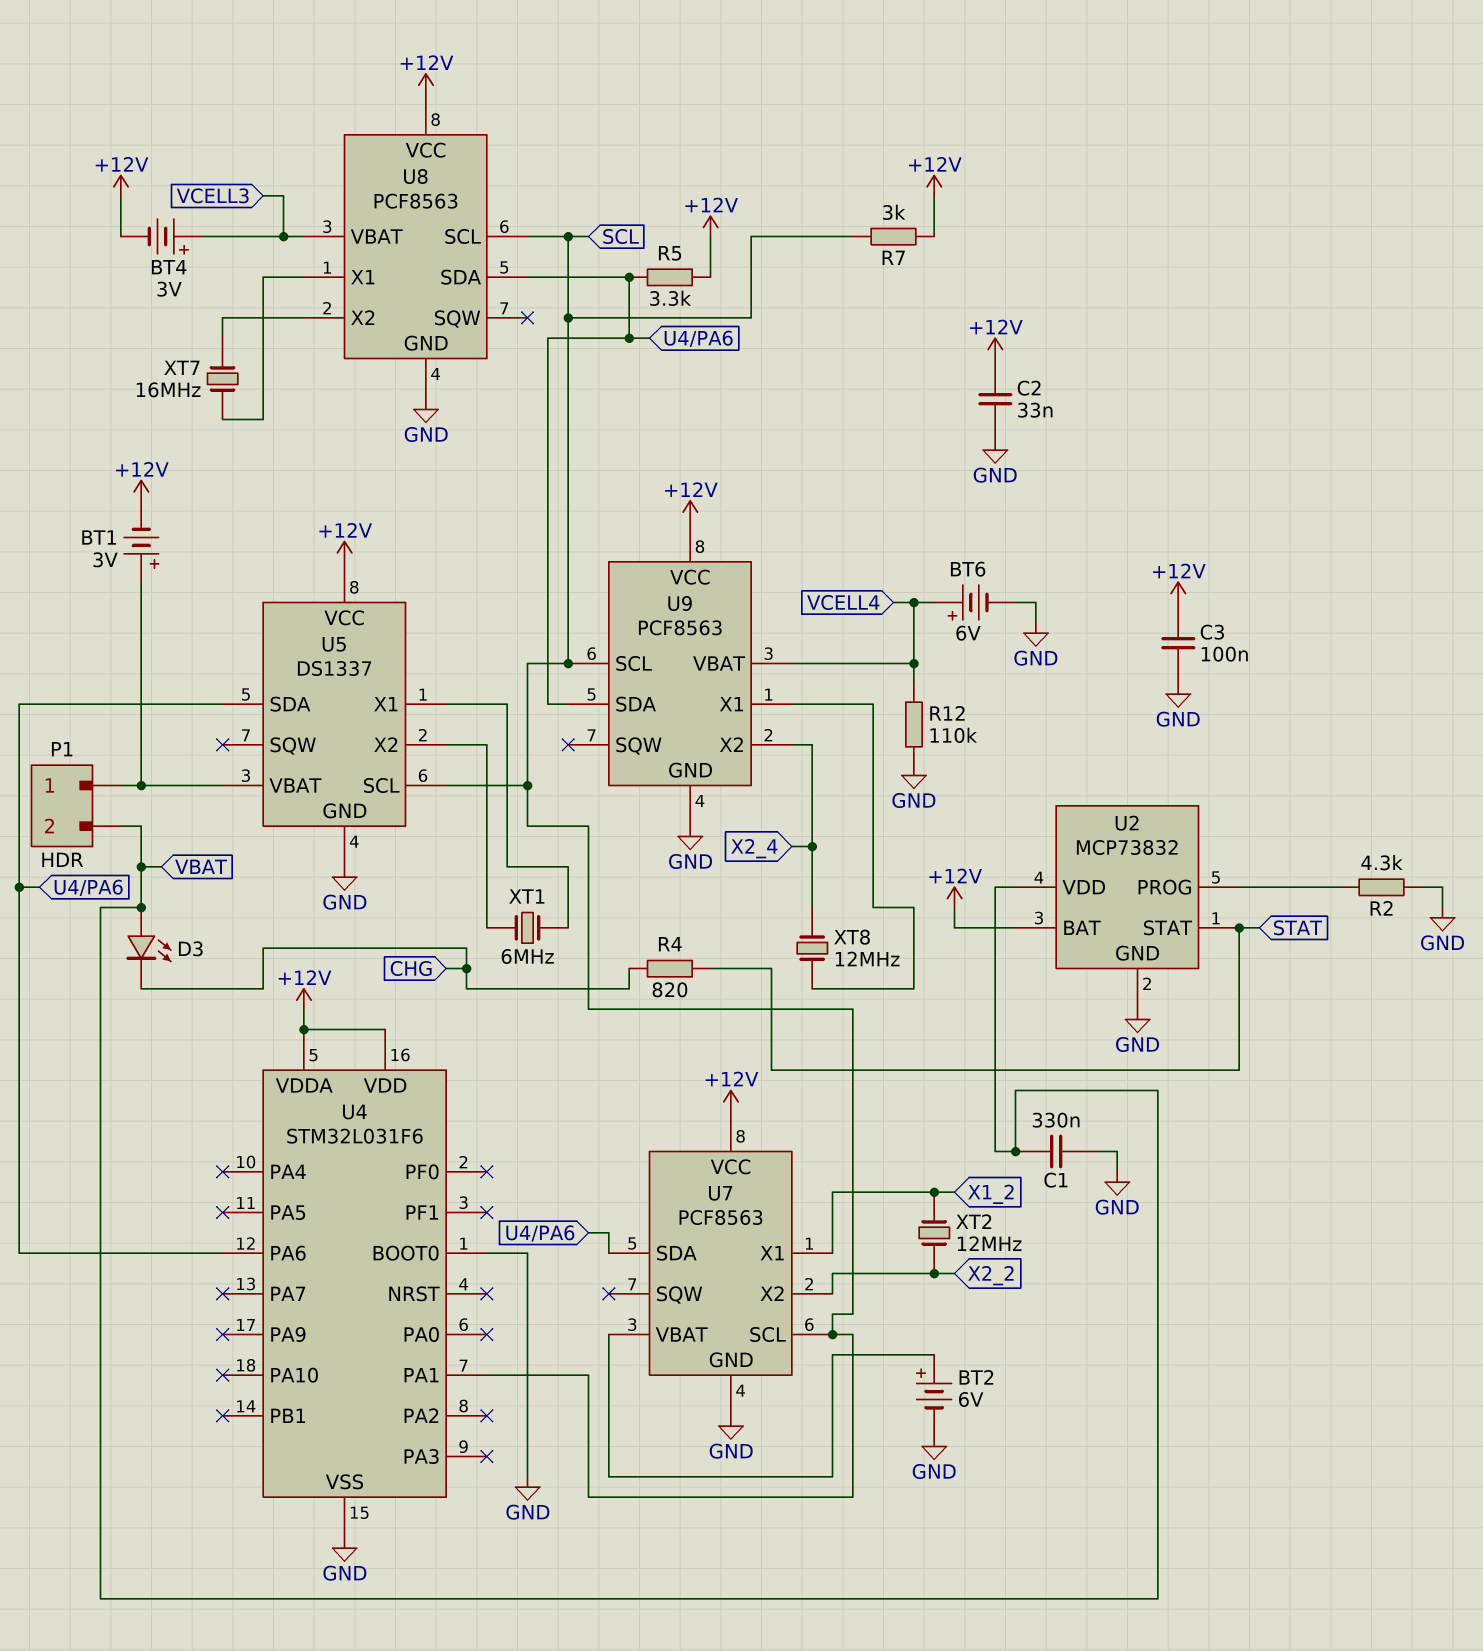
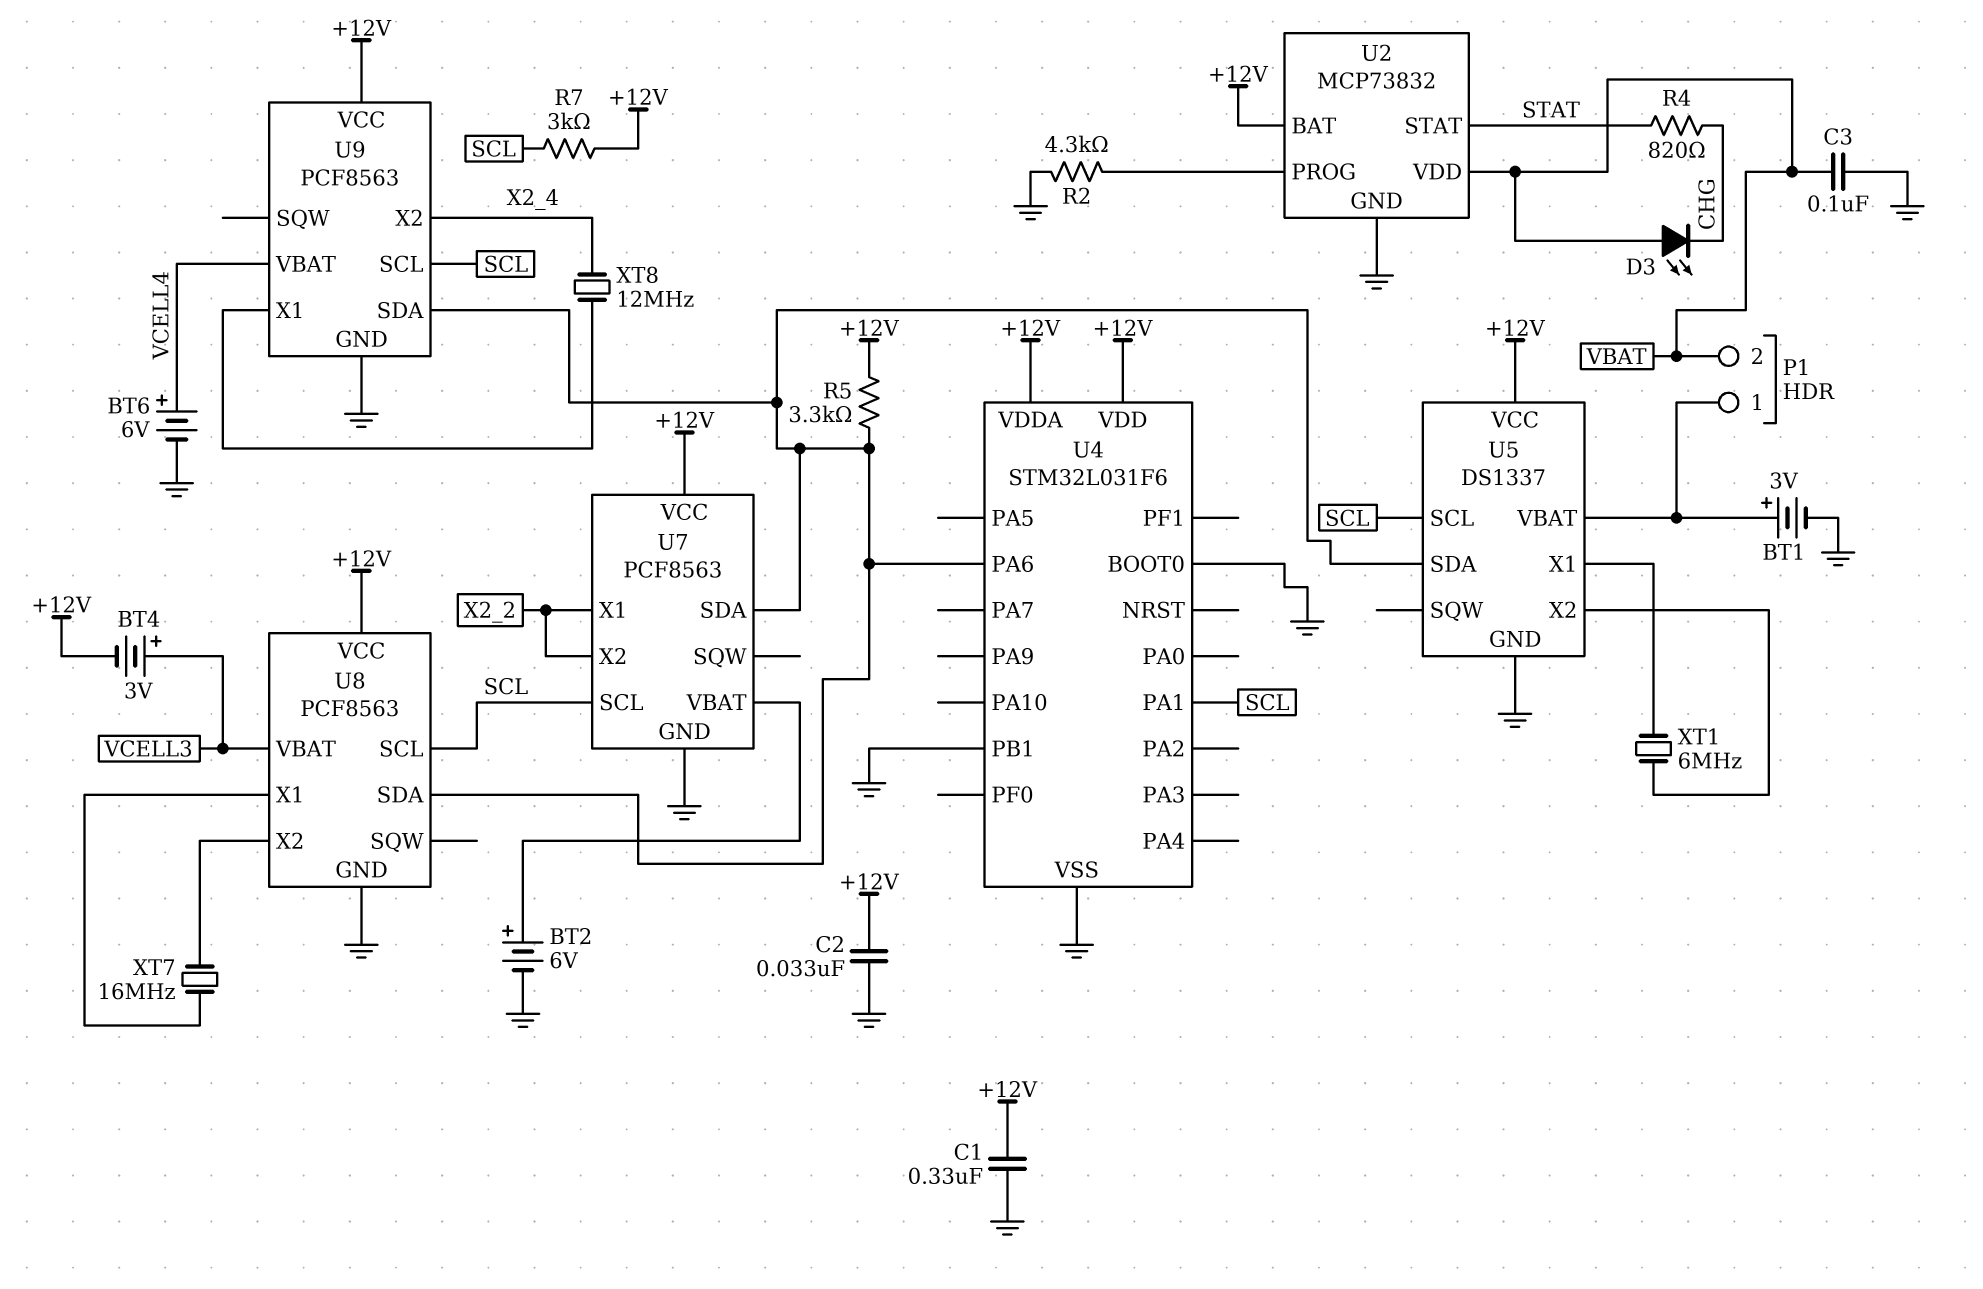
BT1: 3V (plus P1/1, minus +12V) -> 3V (plus P1/1, minus GND)
C1: 330nF (GND, VBAT) -> 330nF (+12V, GND)
C3: 100nF (+12V, GND) -> 100nF (GND, VBAT)
R12: 110k (GND, VCELL4) -> none
U4 pin PB1: none -> GND
U7 pin X1: X1_2 -> X2_2
XT2: 12MHz (X1_2, X2_2) -> none

